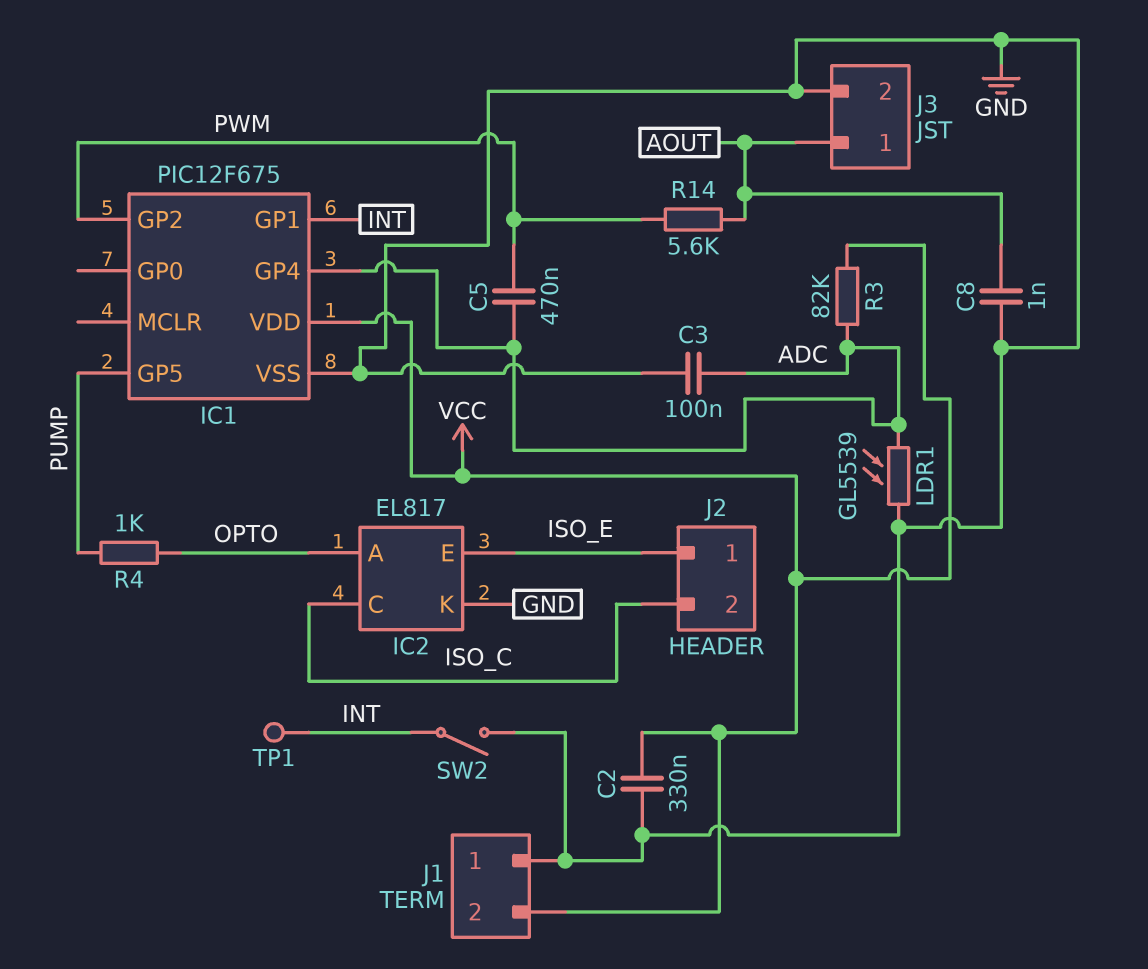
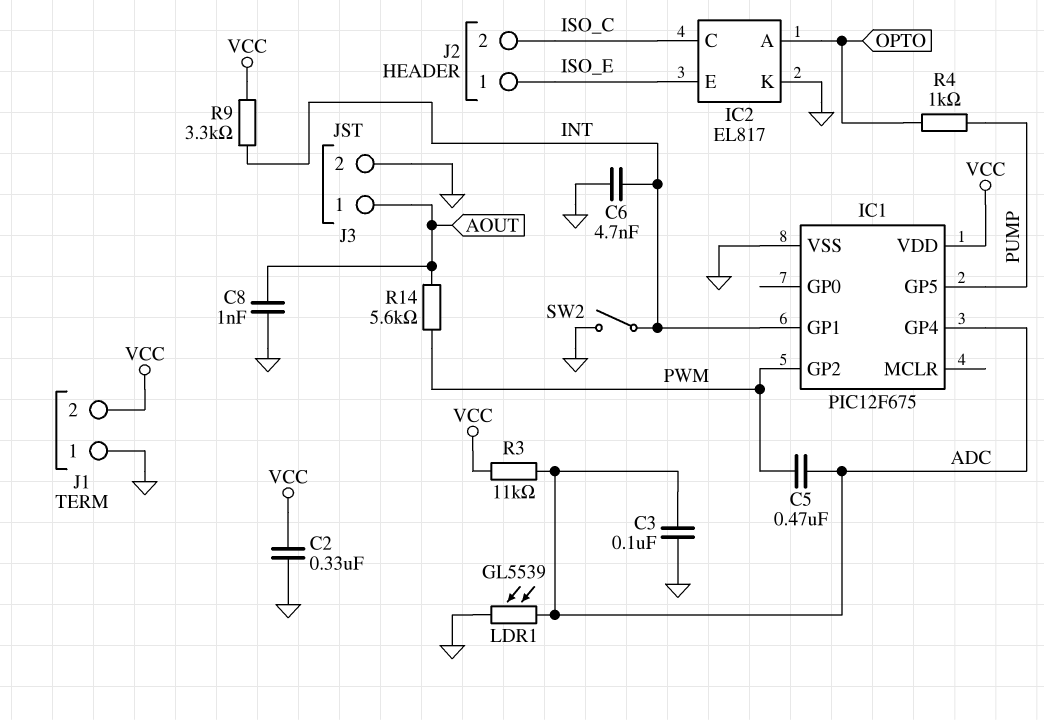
C6: none -> 4.7nF (GND, INT)
R3: 82k (ADC, VCC) -> 11k (ADC, VCC)
R9: none -> 3.3k (INT, VCC)
TP1: test point (INT) -> none

